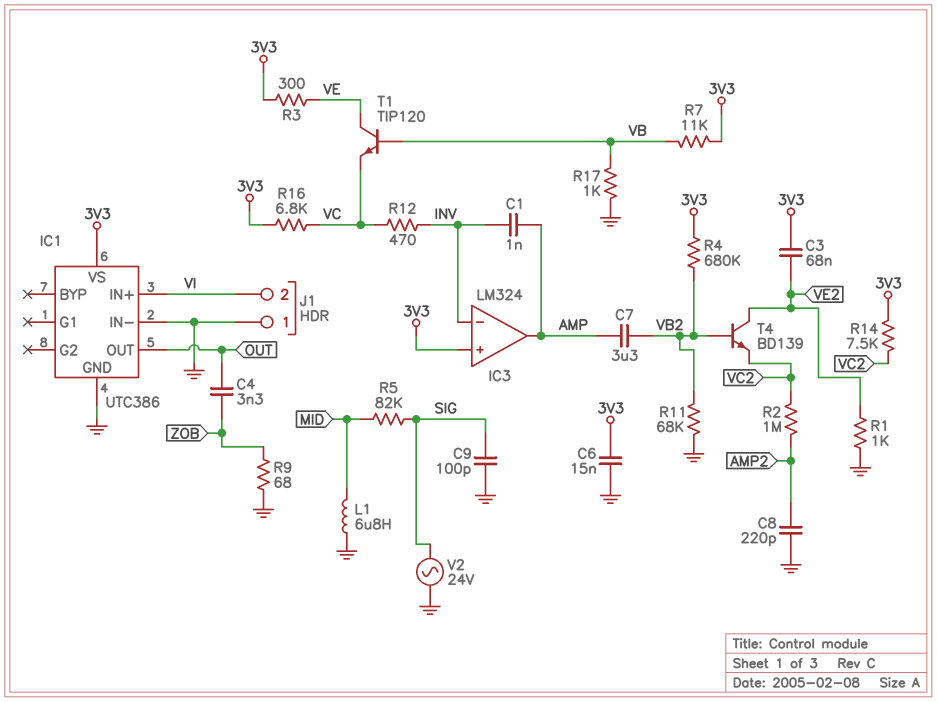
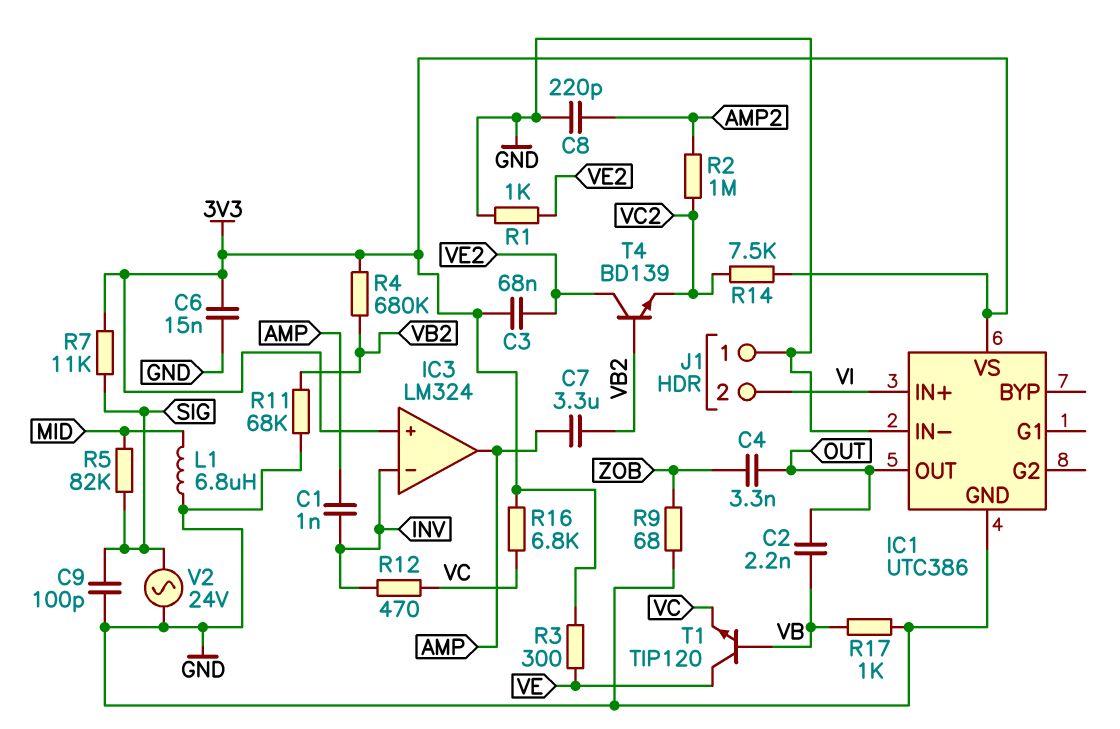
C2: none -> 2.2nF (OUT, VB)
R7: 11k (3V3, VB) -> 11k (3V3, SIG)

